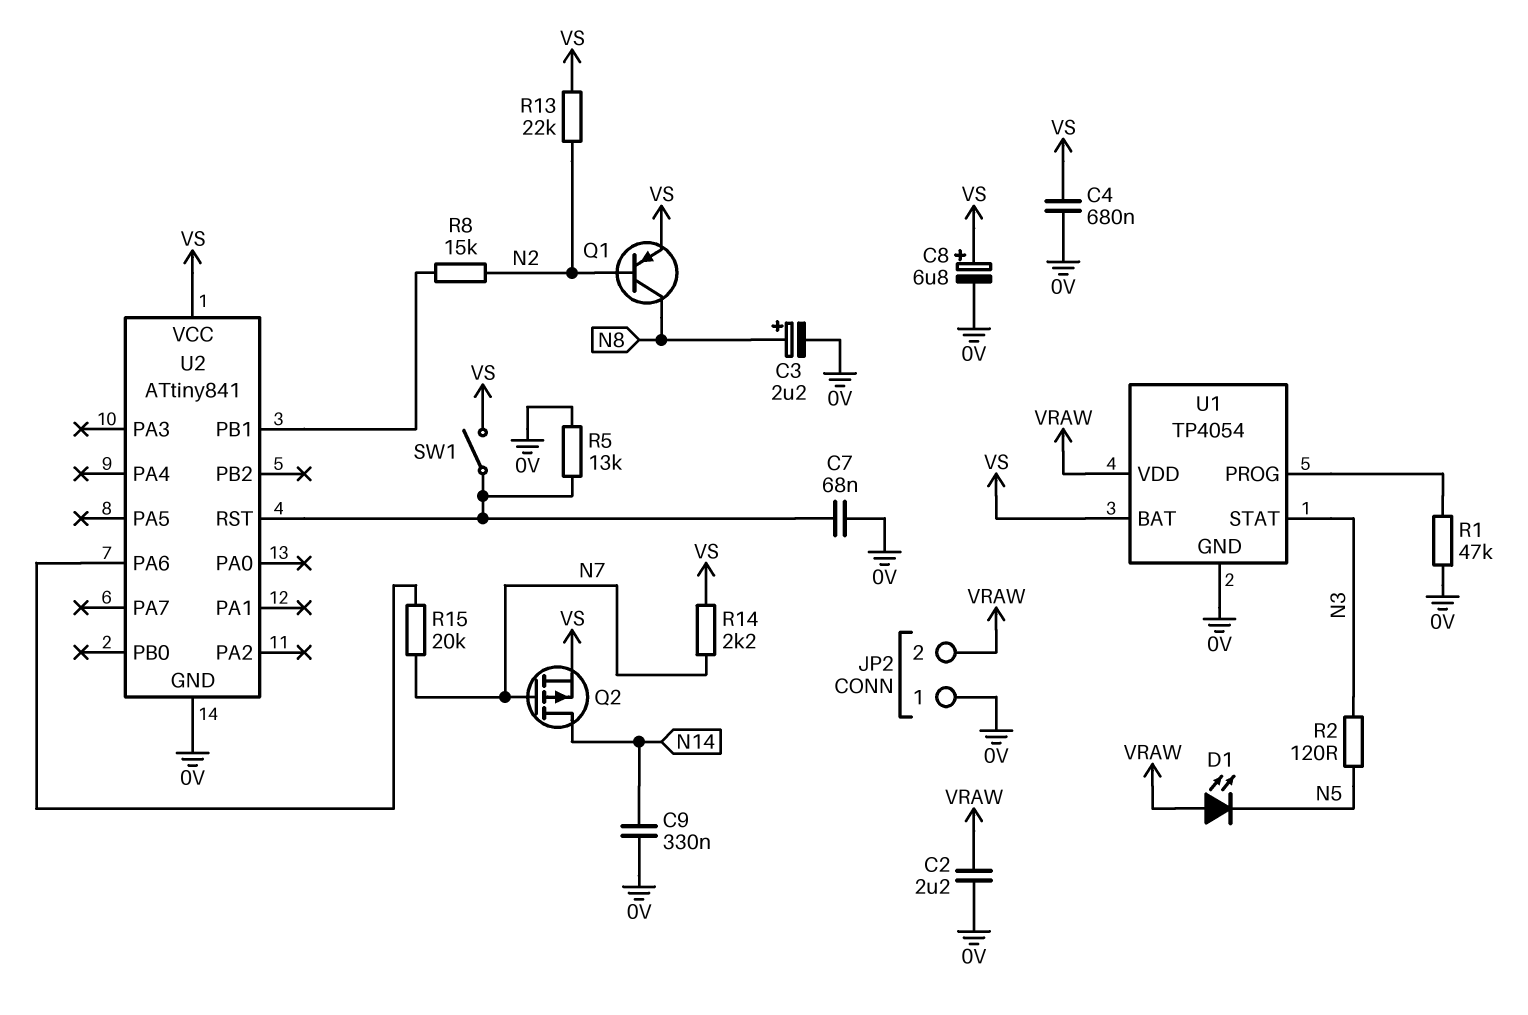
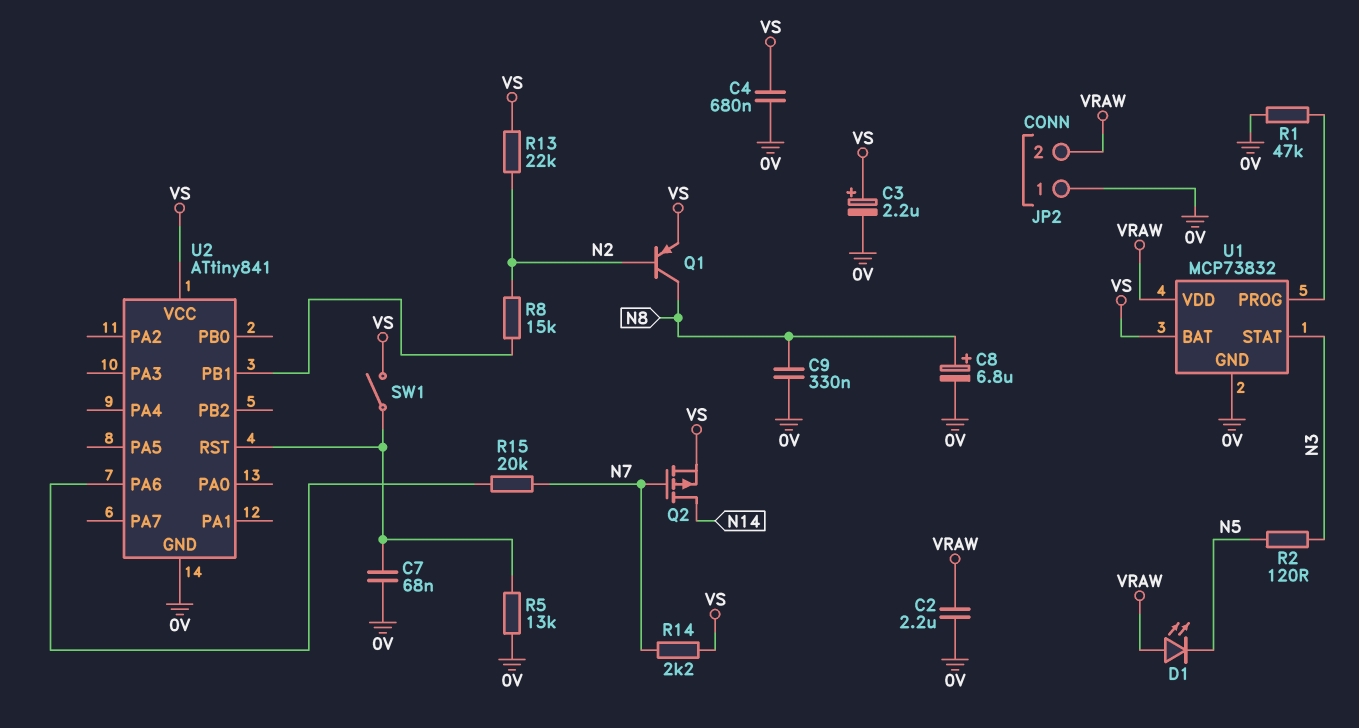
C3: 2.2uF (plus N8, minus 0V) -> 2.2uF (plus VS, minus 0V)
C8: 6.8uF (plus VS, minus 0V) -> 6.8uF (plus N8, minus 0V)
C9: 330nF (0V, N14) -> 330nF (0V, N8)
U1: TP4054 -> MCP73832

